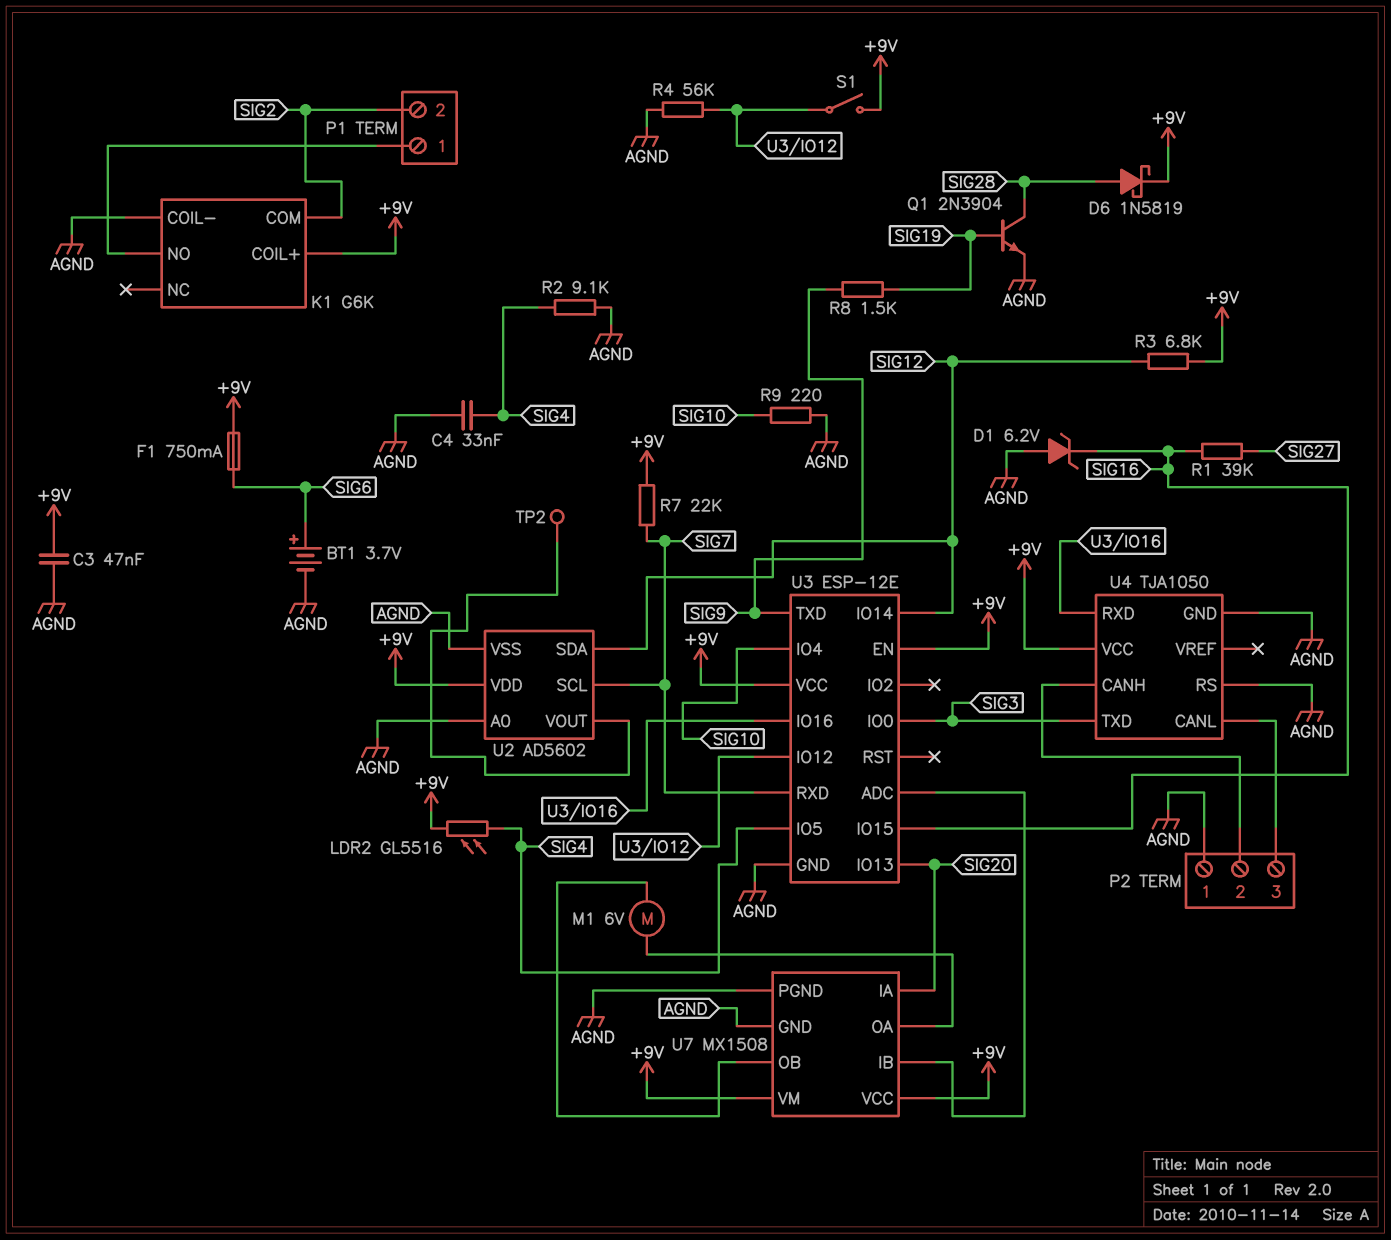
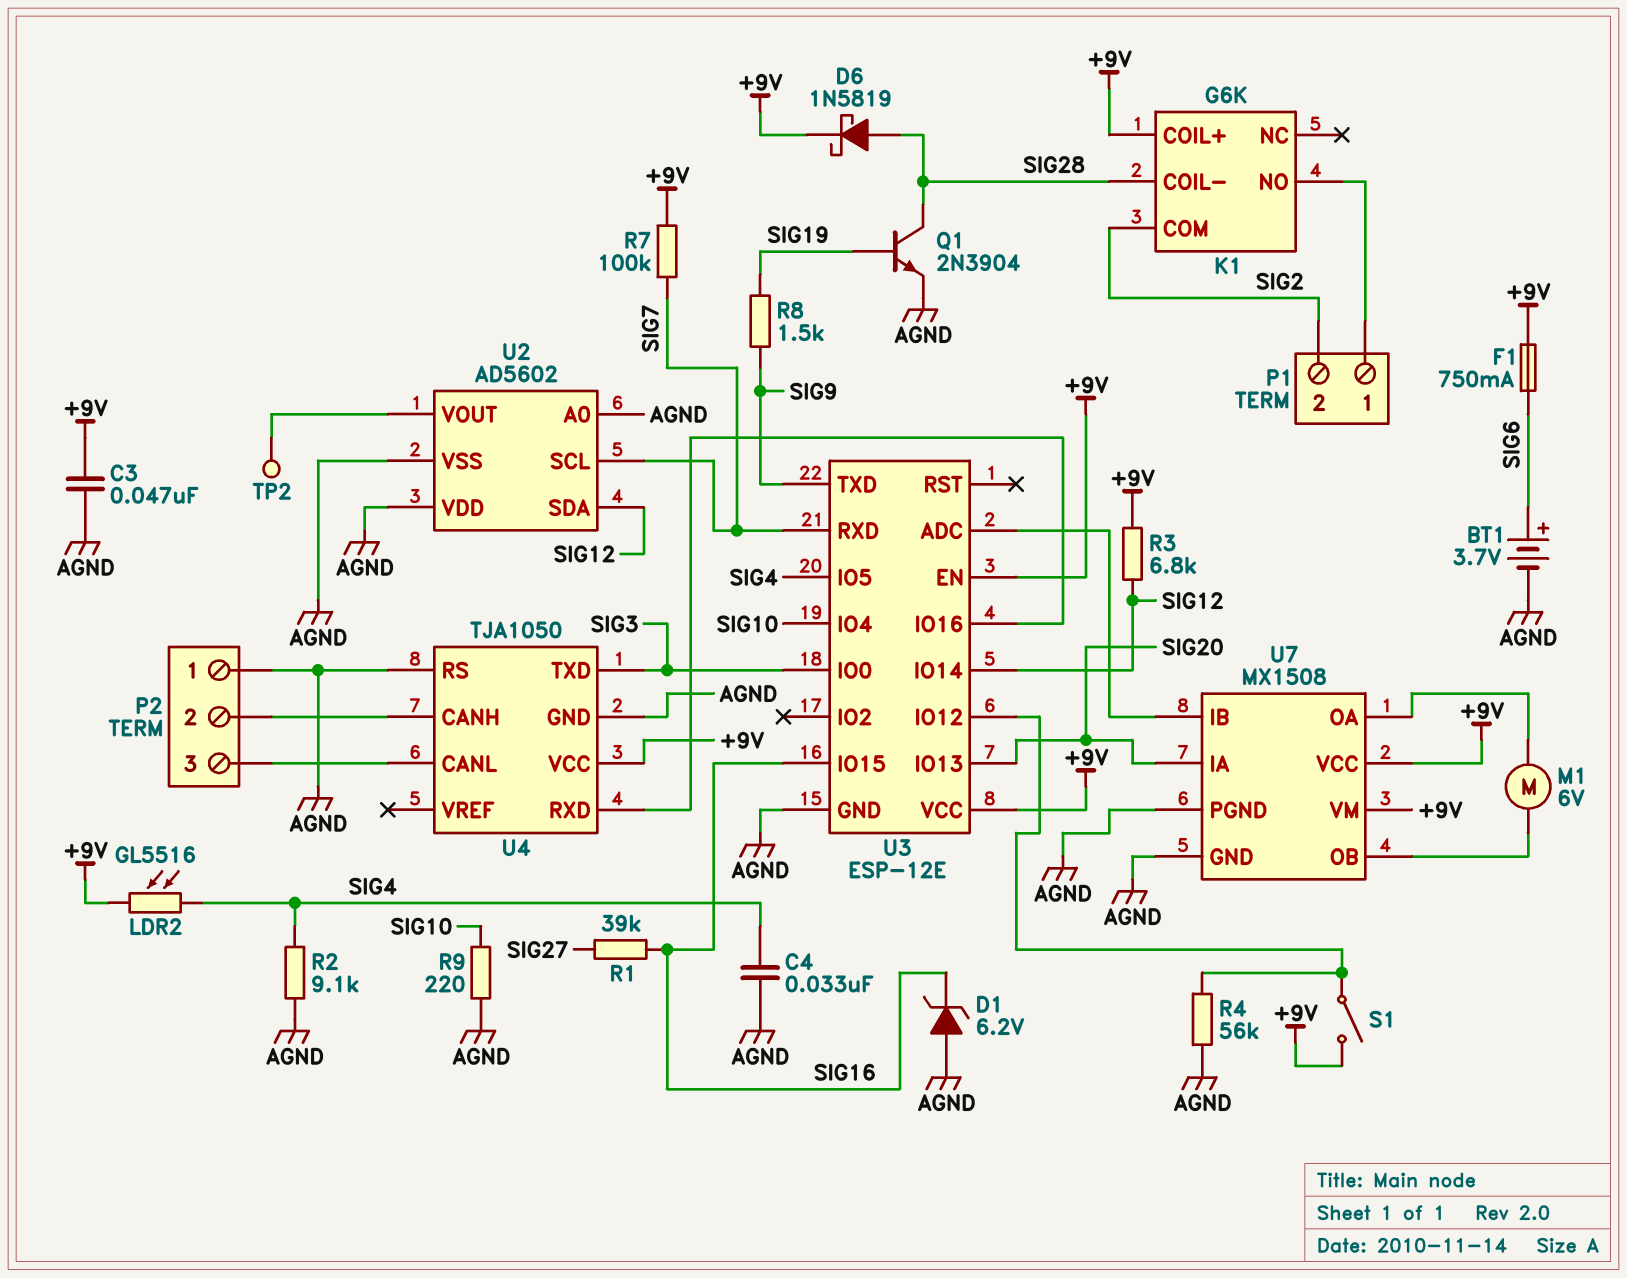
K1 pin COIL-: AGND -> SIG28
R7: 22k (+9V, SIG7) -> 100k (+9V, SIG7)
U2 pin VDD: +9V -> AGND

